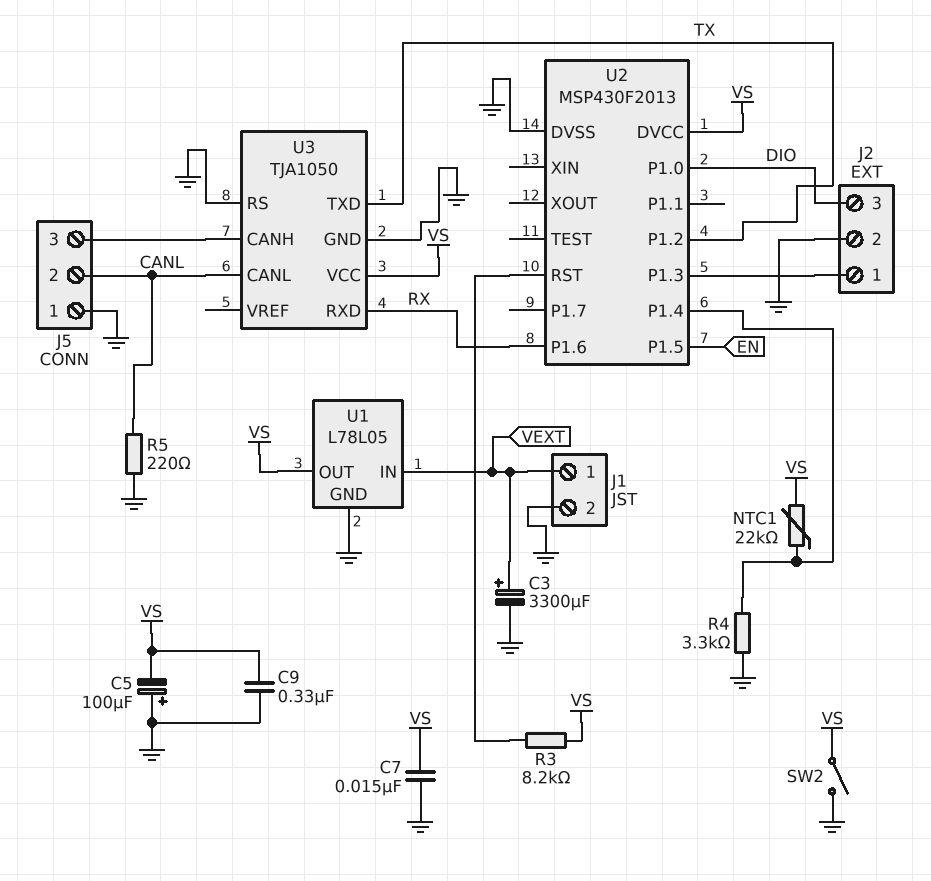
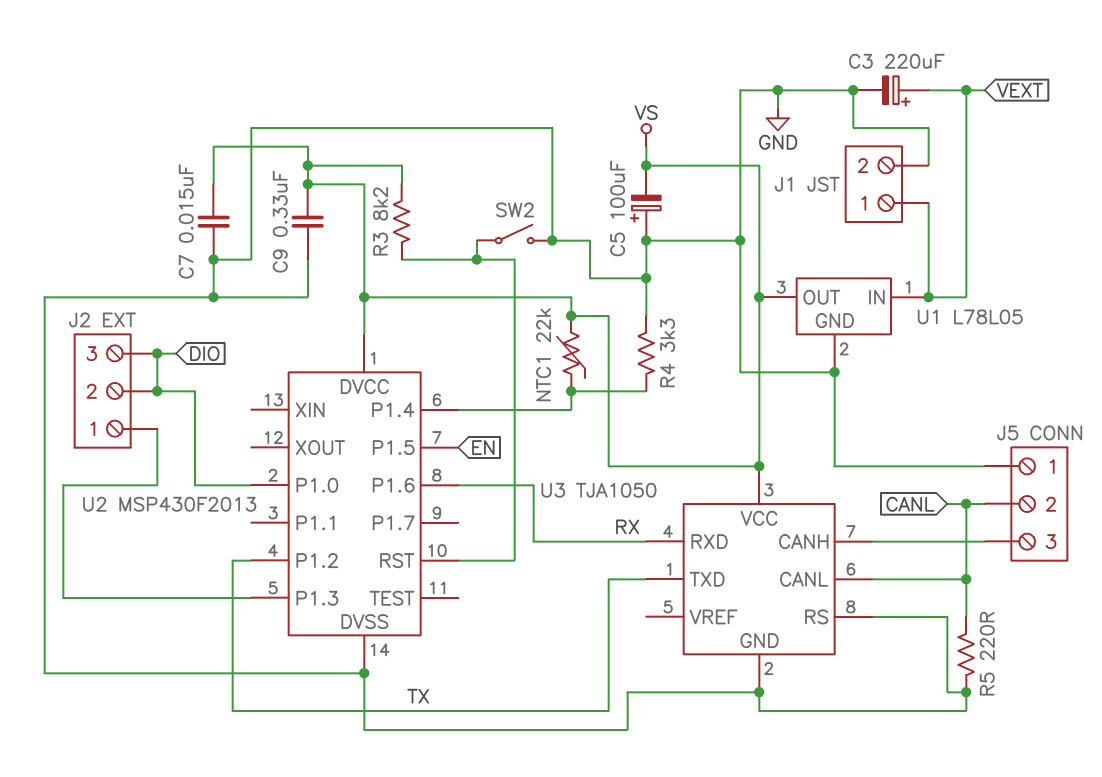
C3: 3300uF (plus VEXT, minus GND) -> 220uF (plus VEXT, minus GND)
J2 pin 2: GND -> DIO
SW2: switch (GND, VS) -> switch (GND, U2/RST)

